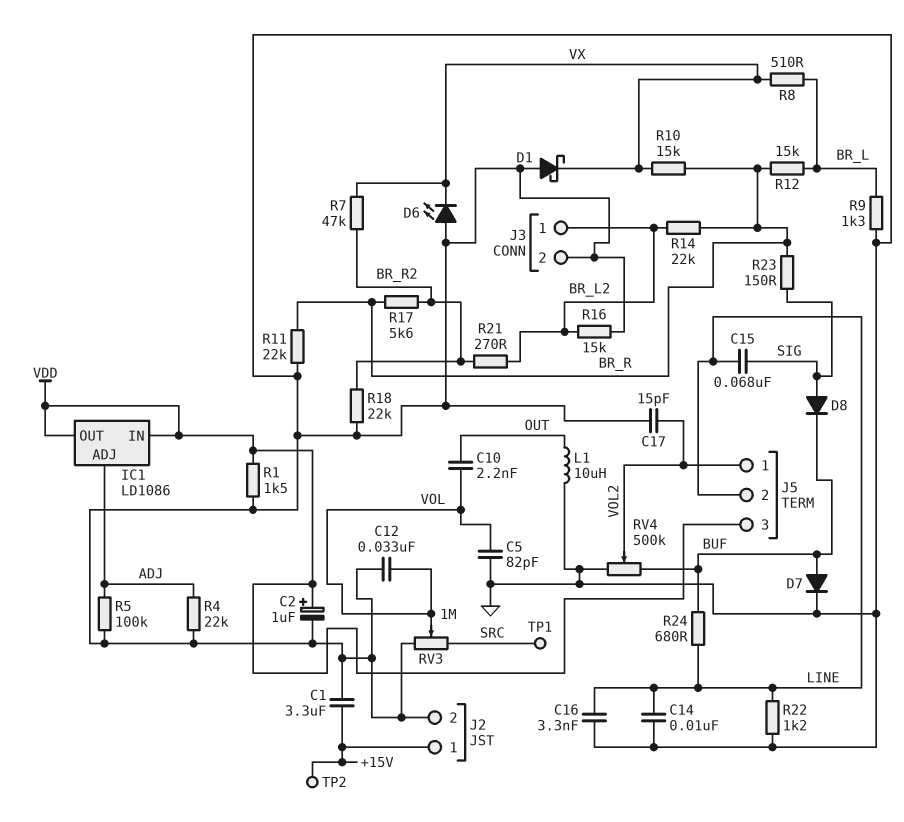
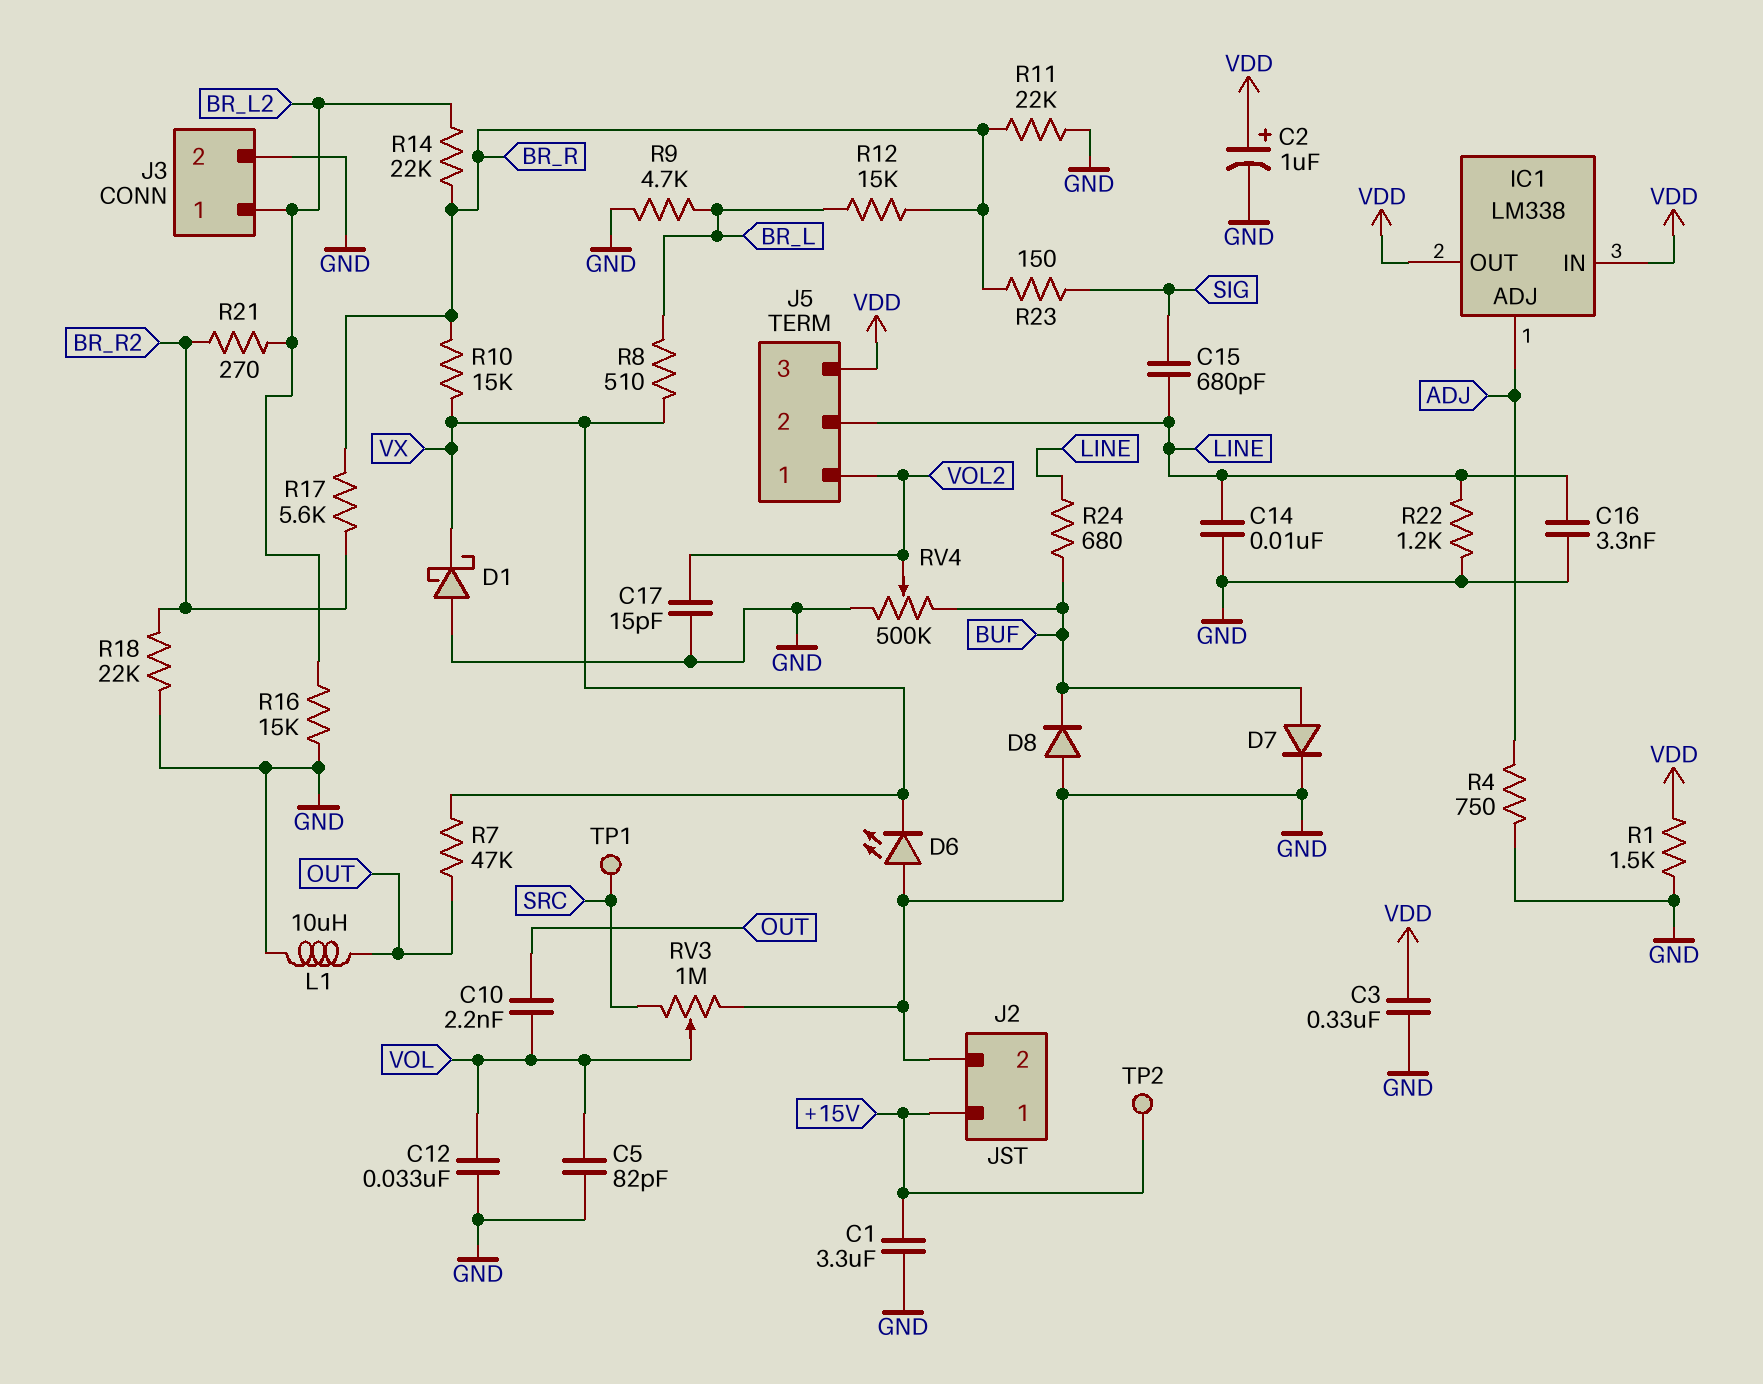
C3: none -> 330nF (GND, VDD)
C15: 68nF (LINE, SIG) -> 680pF (LINE, SIG)
D8: diode (A SIG, K BUF) -> diode (A GND, K BUF)
IC1: LD1086 -> LM338
R4: 22k (ADJ, GND) -> 750 (ADJ, GND)
R5: 100k (ADJ, GND) -> none
R7: 47k (BR_R2, VX) -> 47k (OUT, VX)
R9: 1.3k (BR_L, GND) -> 4.7k (BR_L, GND)

